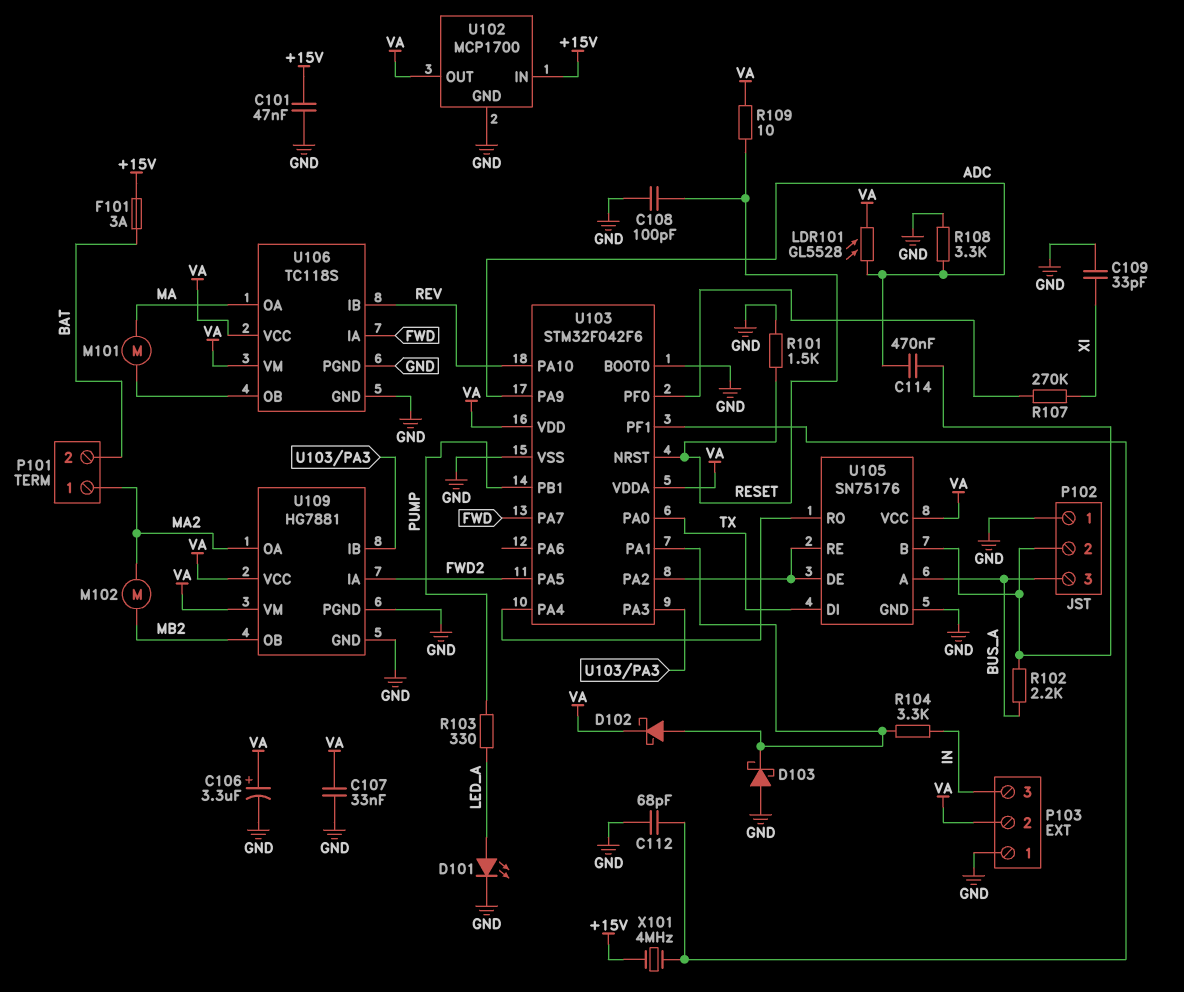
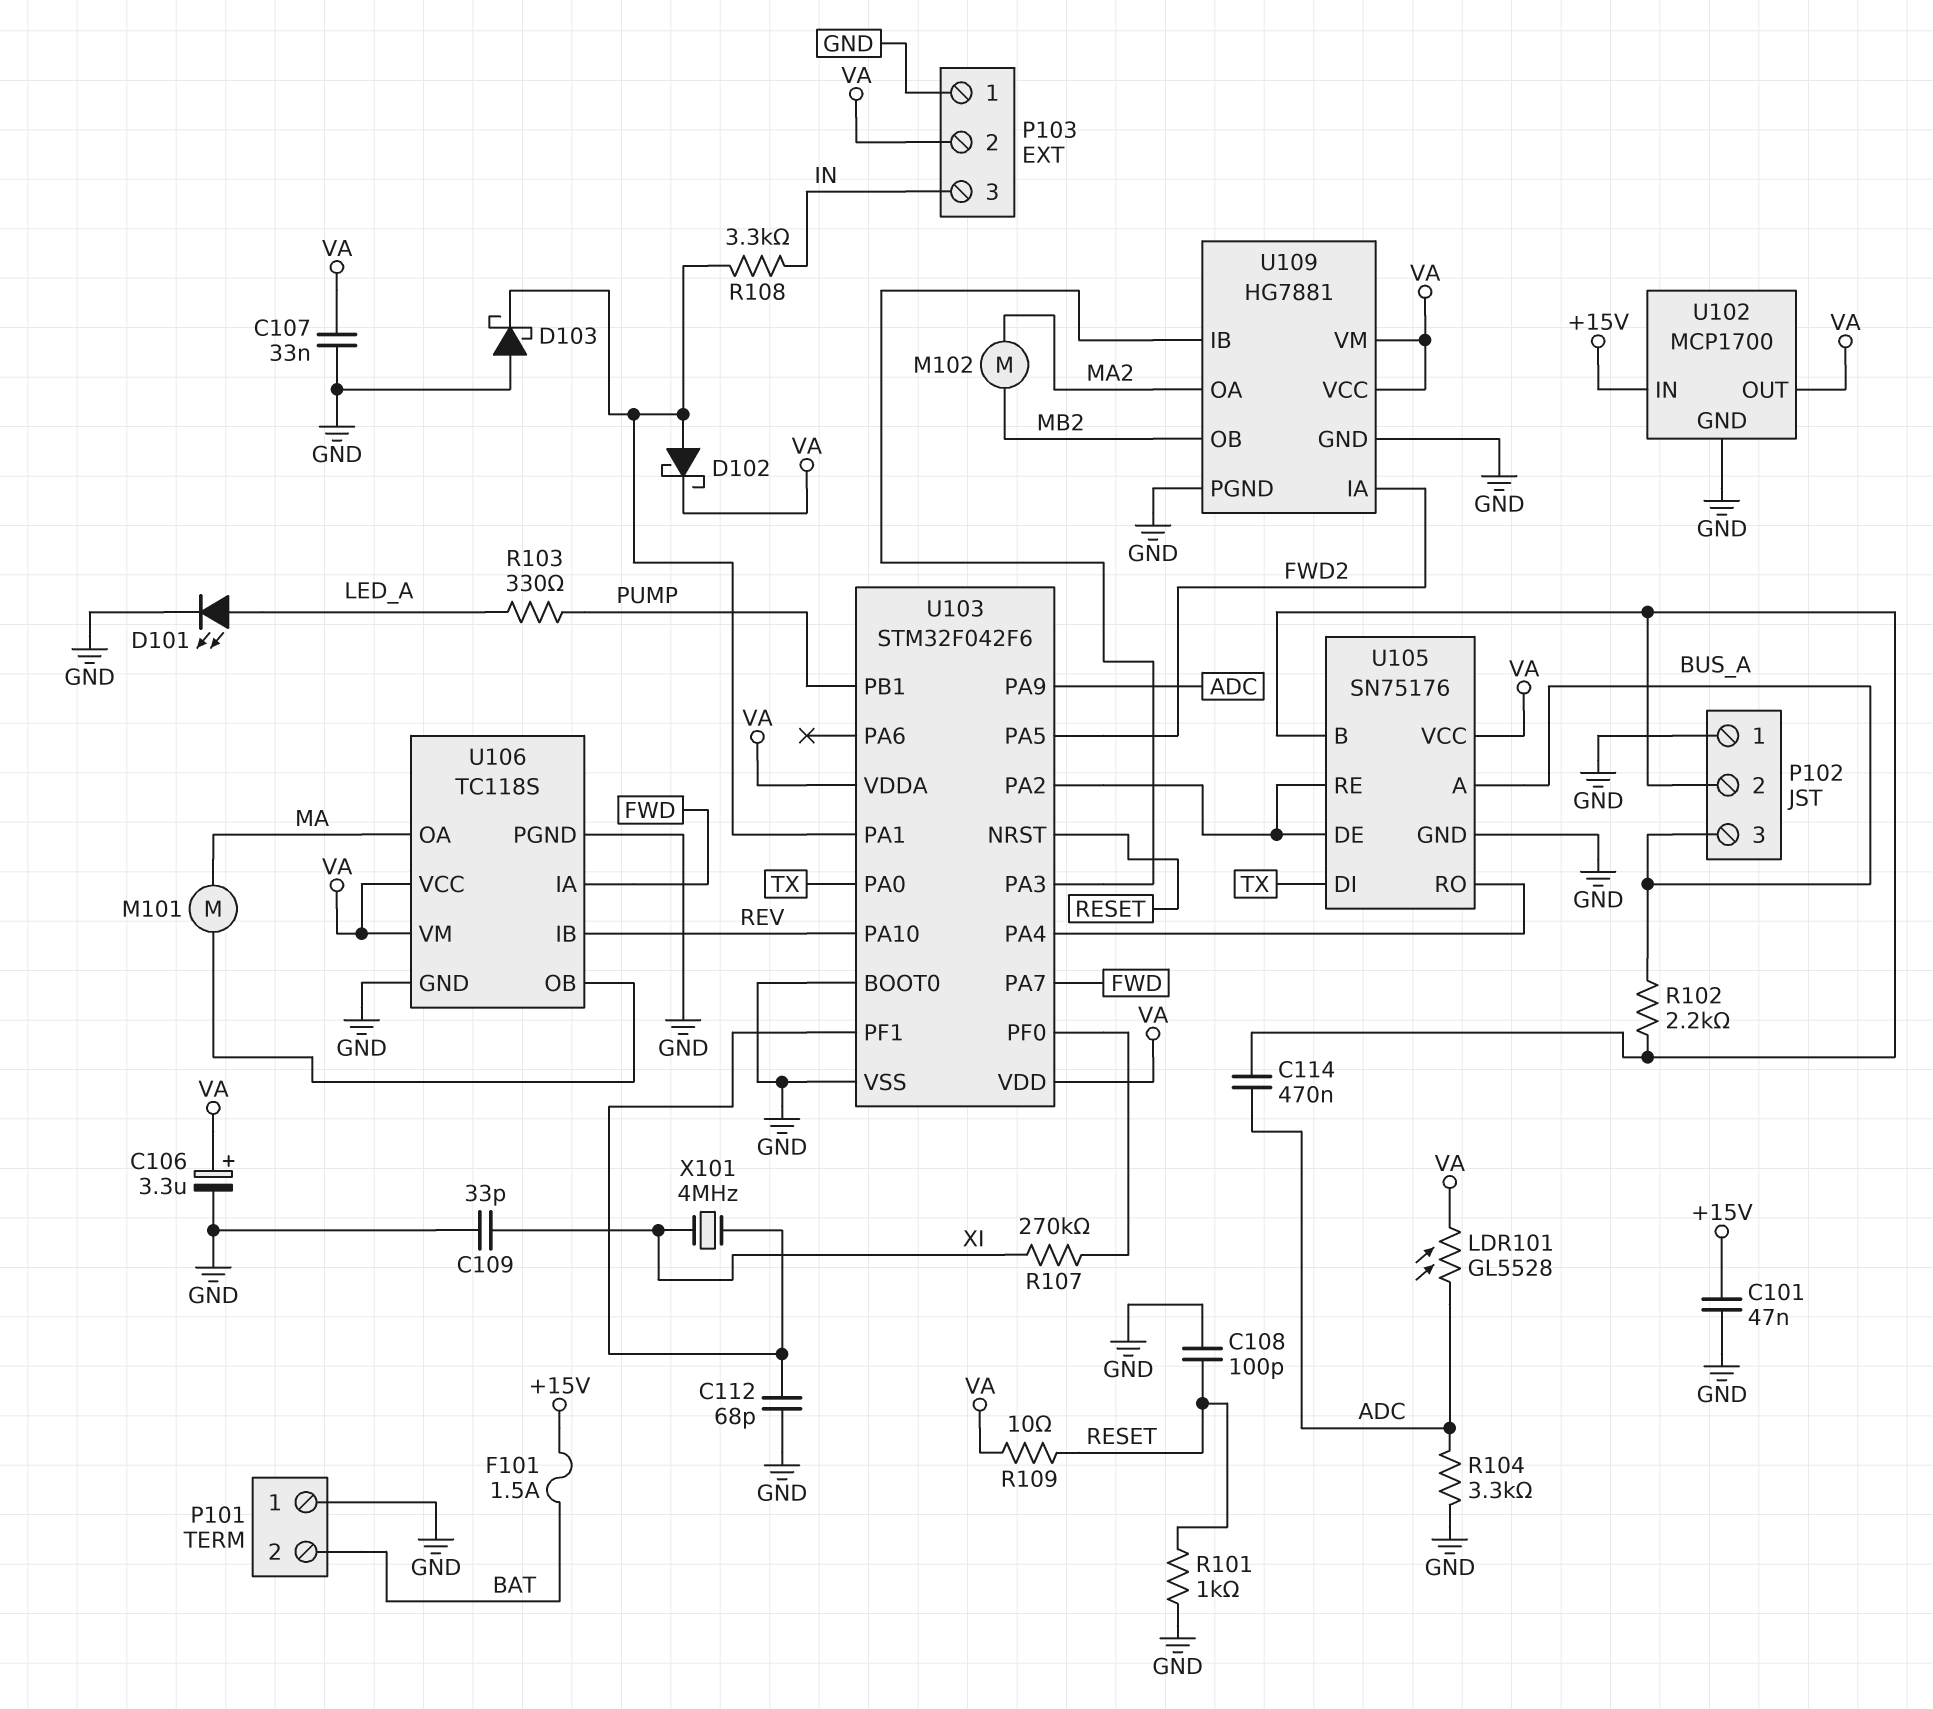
F101: 3A (+15V, BAT) -> 1.5A (+15V, BAT)
P101 pin 1: MA2 -> GND
R101: 1.5k (GND, RESET) -> 1k (GND, RESET)
R104: 3.3k (IN, U103/PA1) -> 3.3k (ADC, GND)
R108: 3.3k (ADC, GND) -> 3.3k (IN, U103/PA1)
X101: 4MHz (+15V, U103/PF1) -> 4MHz (U103/PF1, XI)

